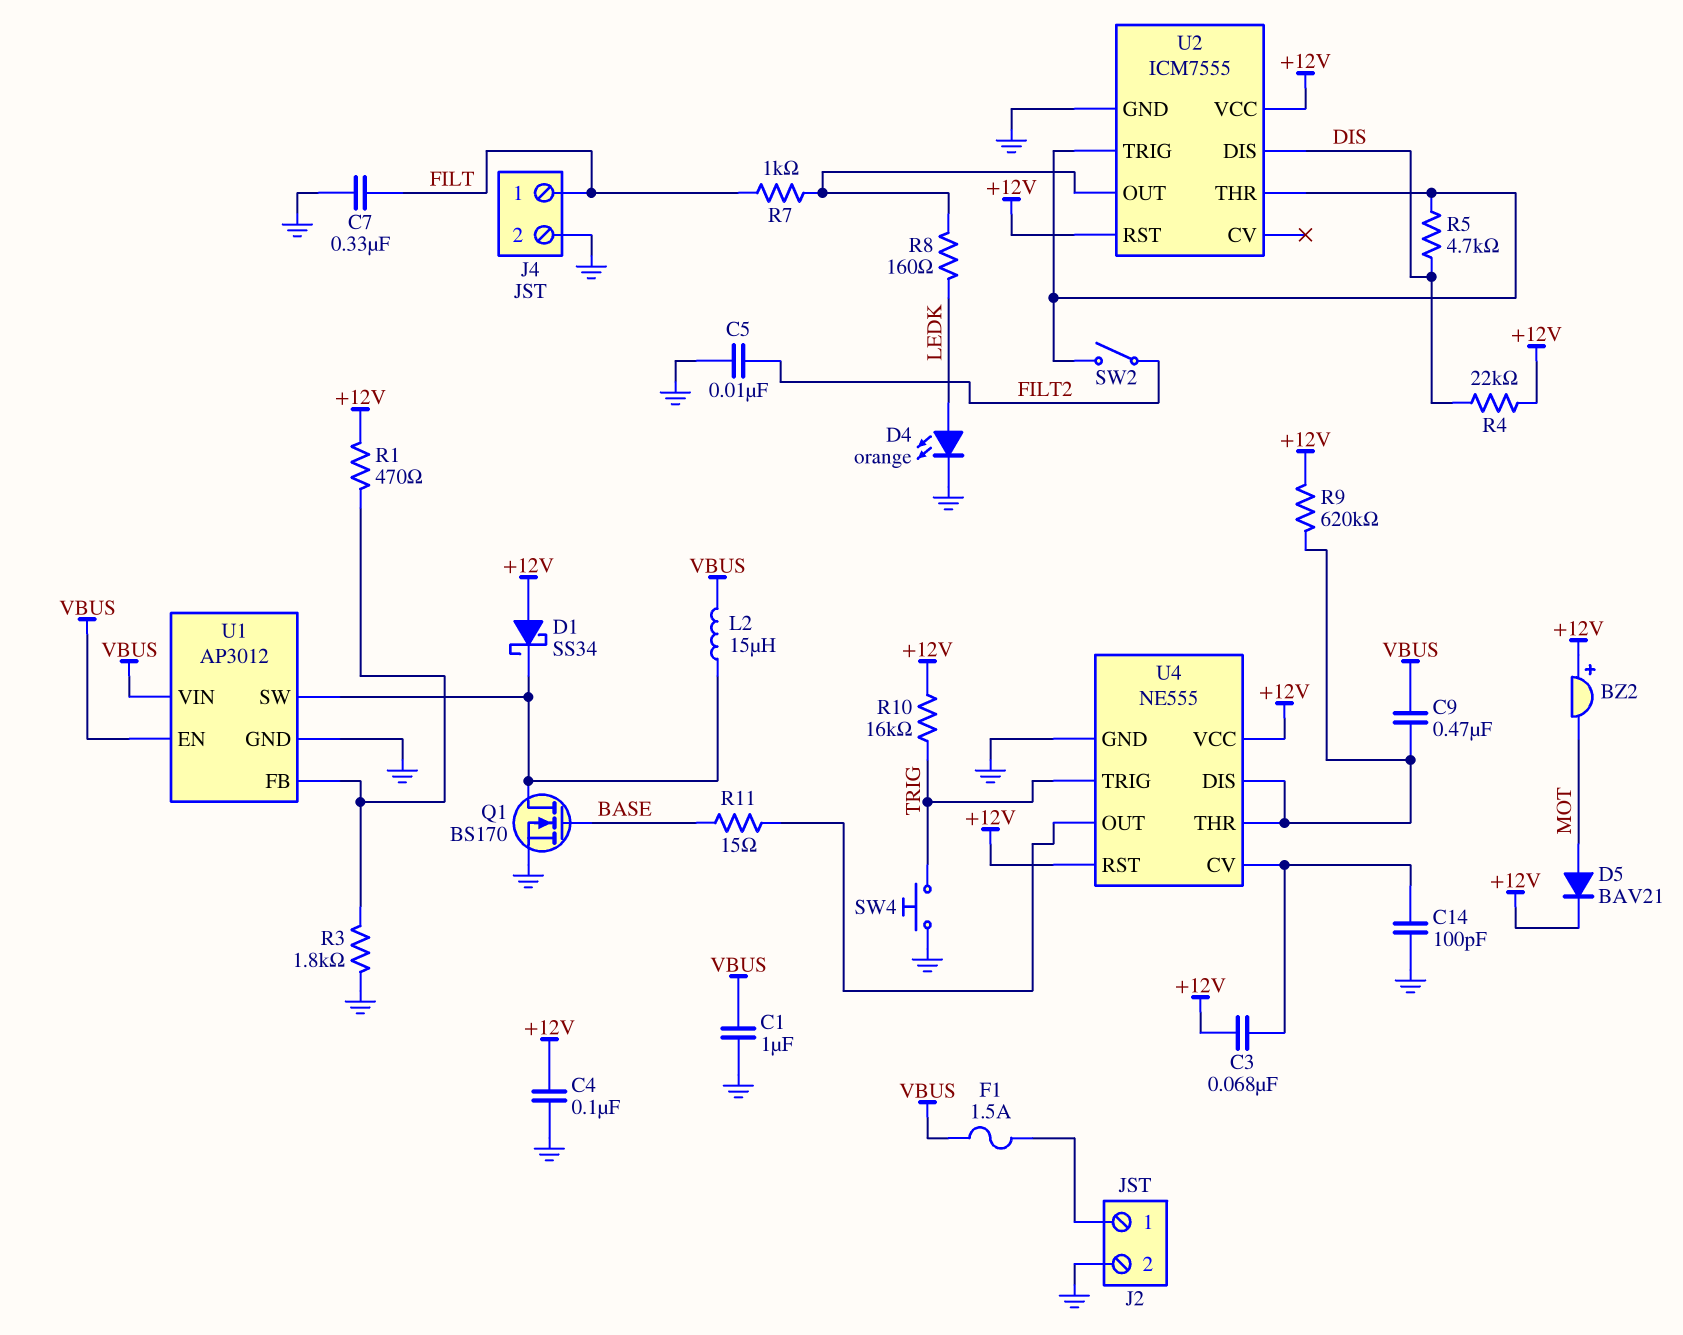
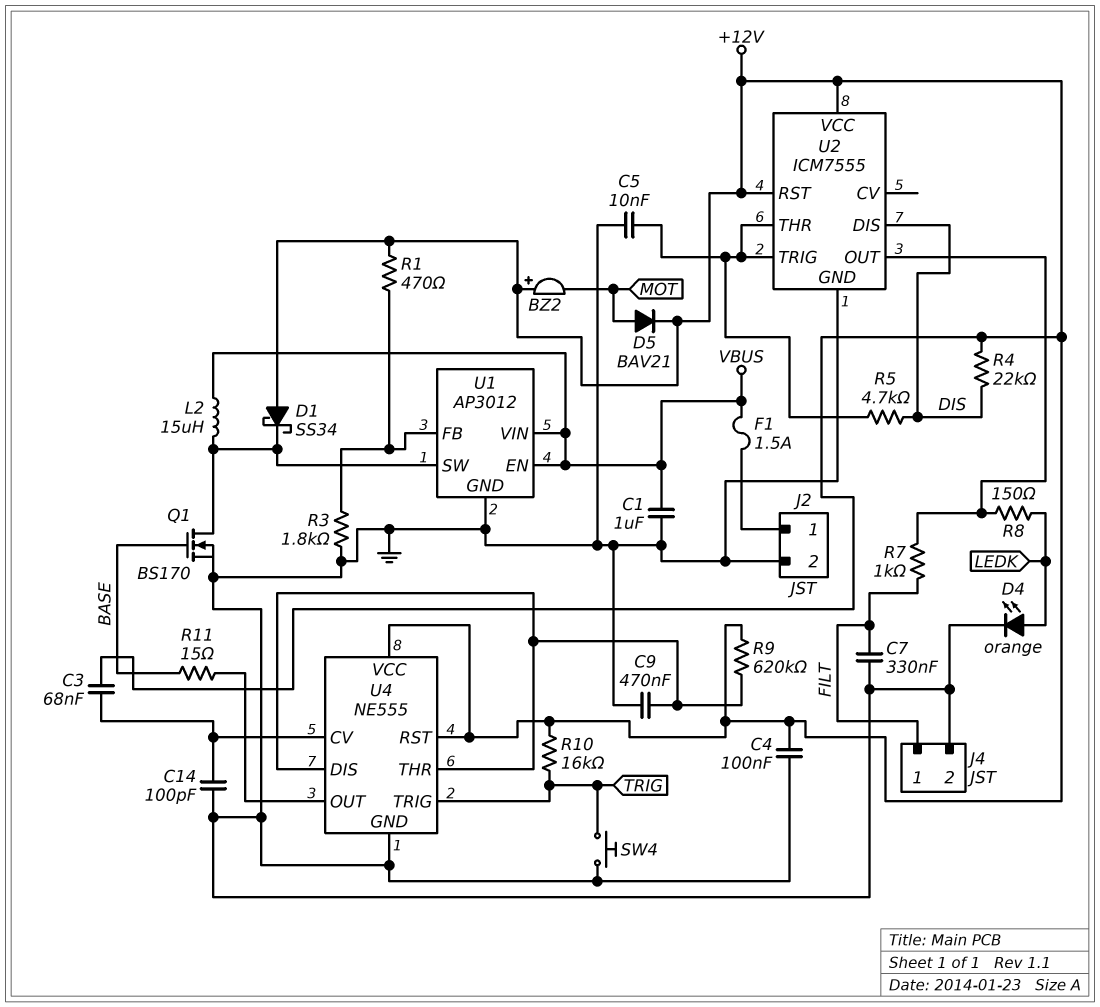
C5: 10nF (FILT2, GND) -> 10nF (GND, U2/THR)
C9: 470nF (U4/DIS, VBUS) -> 470nF (GND, U4/DIS)
R8: 160 (LEDK, U2/OUT) -> 150 (LEDK, U2/OUT)
SW2: switch (FILT2, U2/THR) -> none

